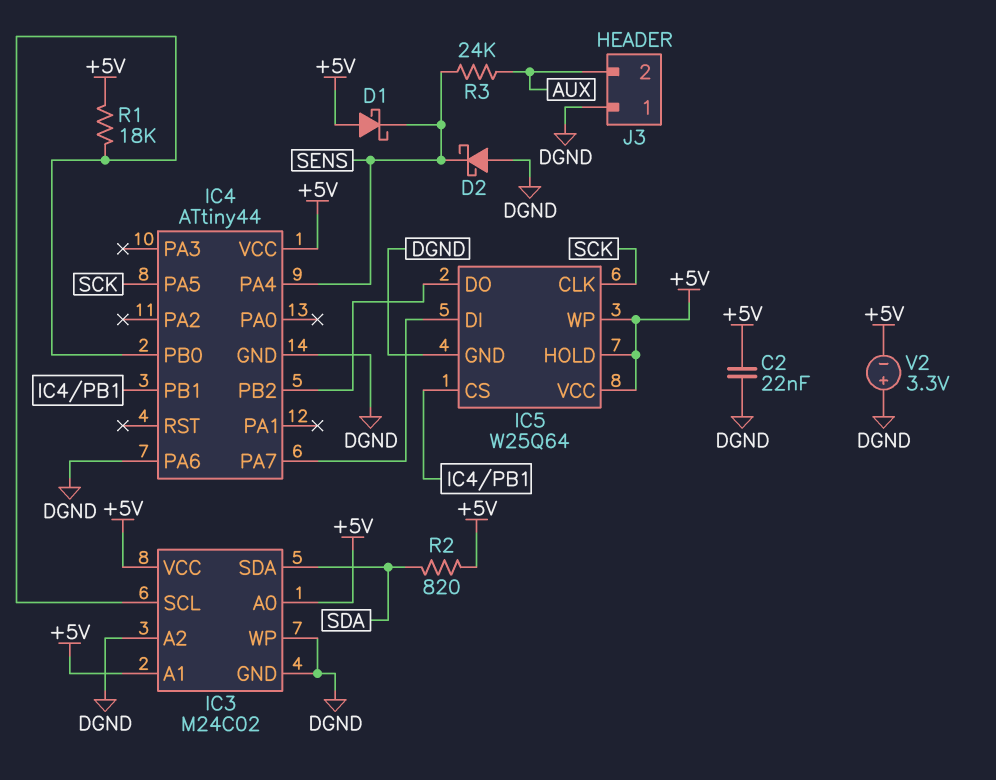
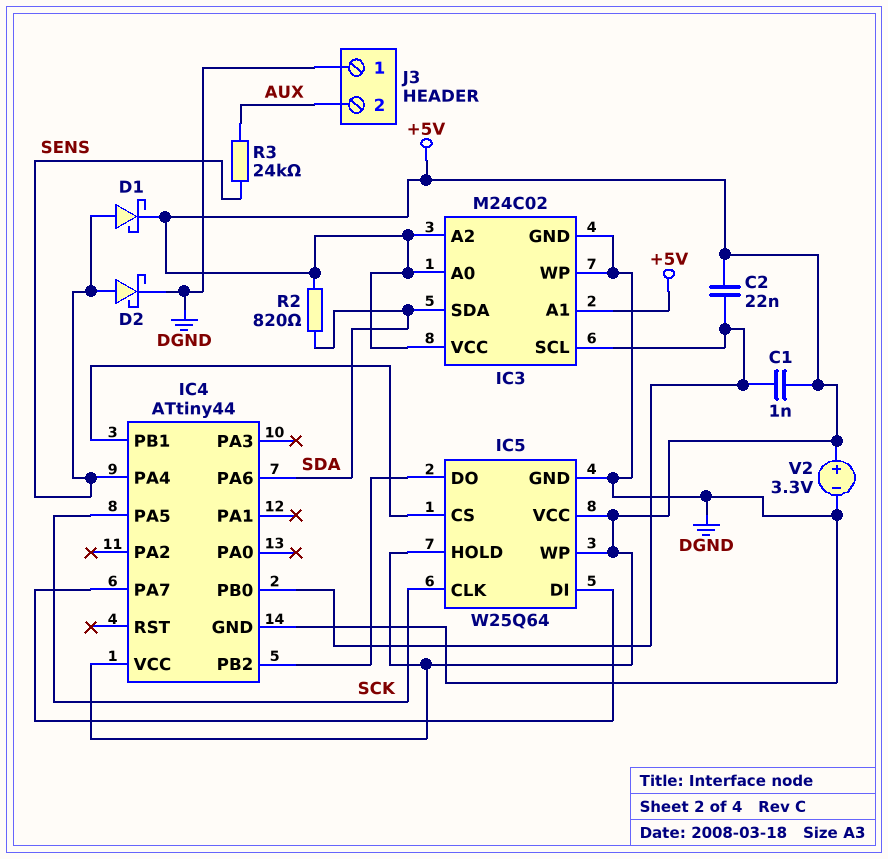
C1: none -> 1nF (+5V, IC3/SCL)
C2: 22nF (+5V, DGND) -> 22nF (+5V, IC3/SCL)
D1: schottky (A +5V, K SENS) -> schottky (A SENS, K +5V)
D2: schottky (A DGND, K SENS) -> schottky (A SENS, K DGND)
IC3 pin A2: DGND -> +5V
IC4 pin PA6: DGND -> SDA
R1: 18k (+5V, IC3/SCL) -> none
V2: 3.3V (plus DGND, minus +5V) -> 3.3V (plus +5V, minus DGND)

